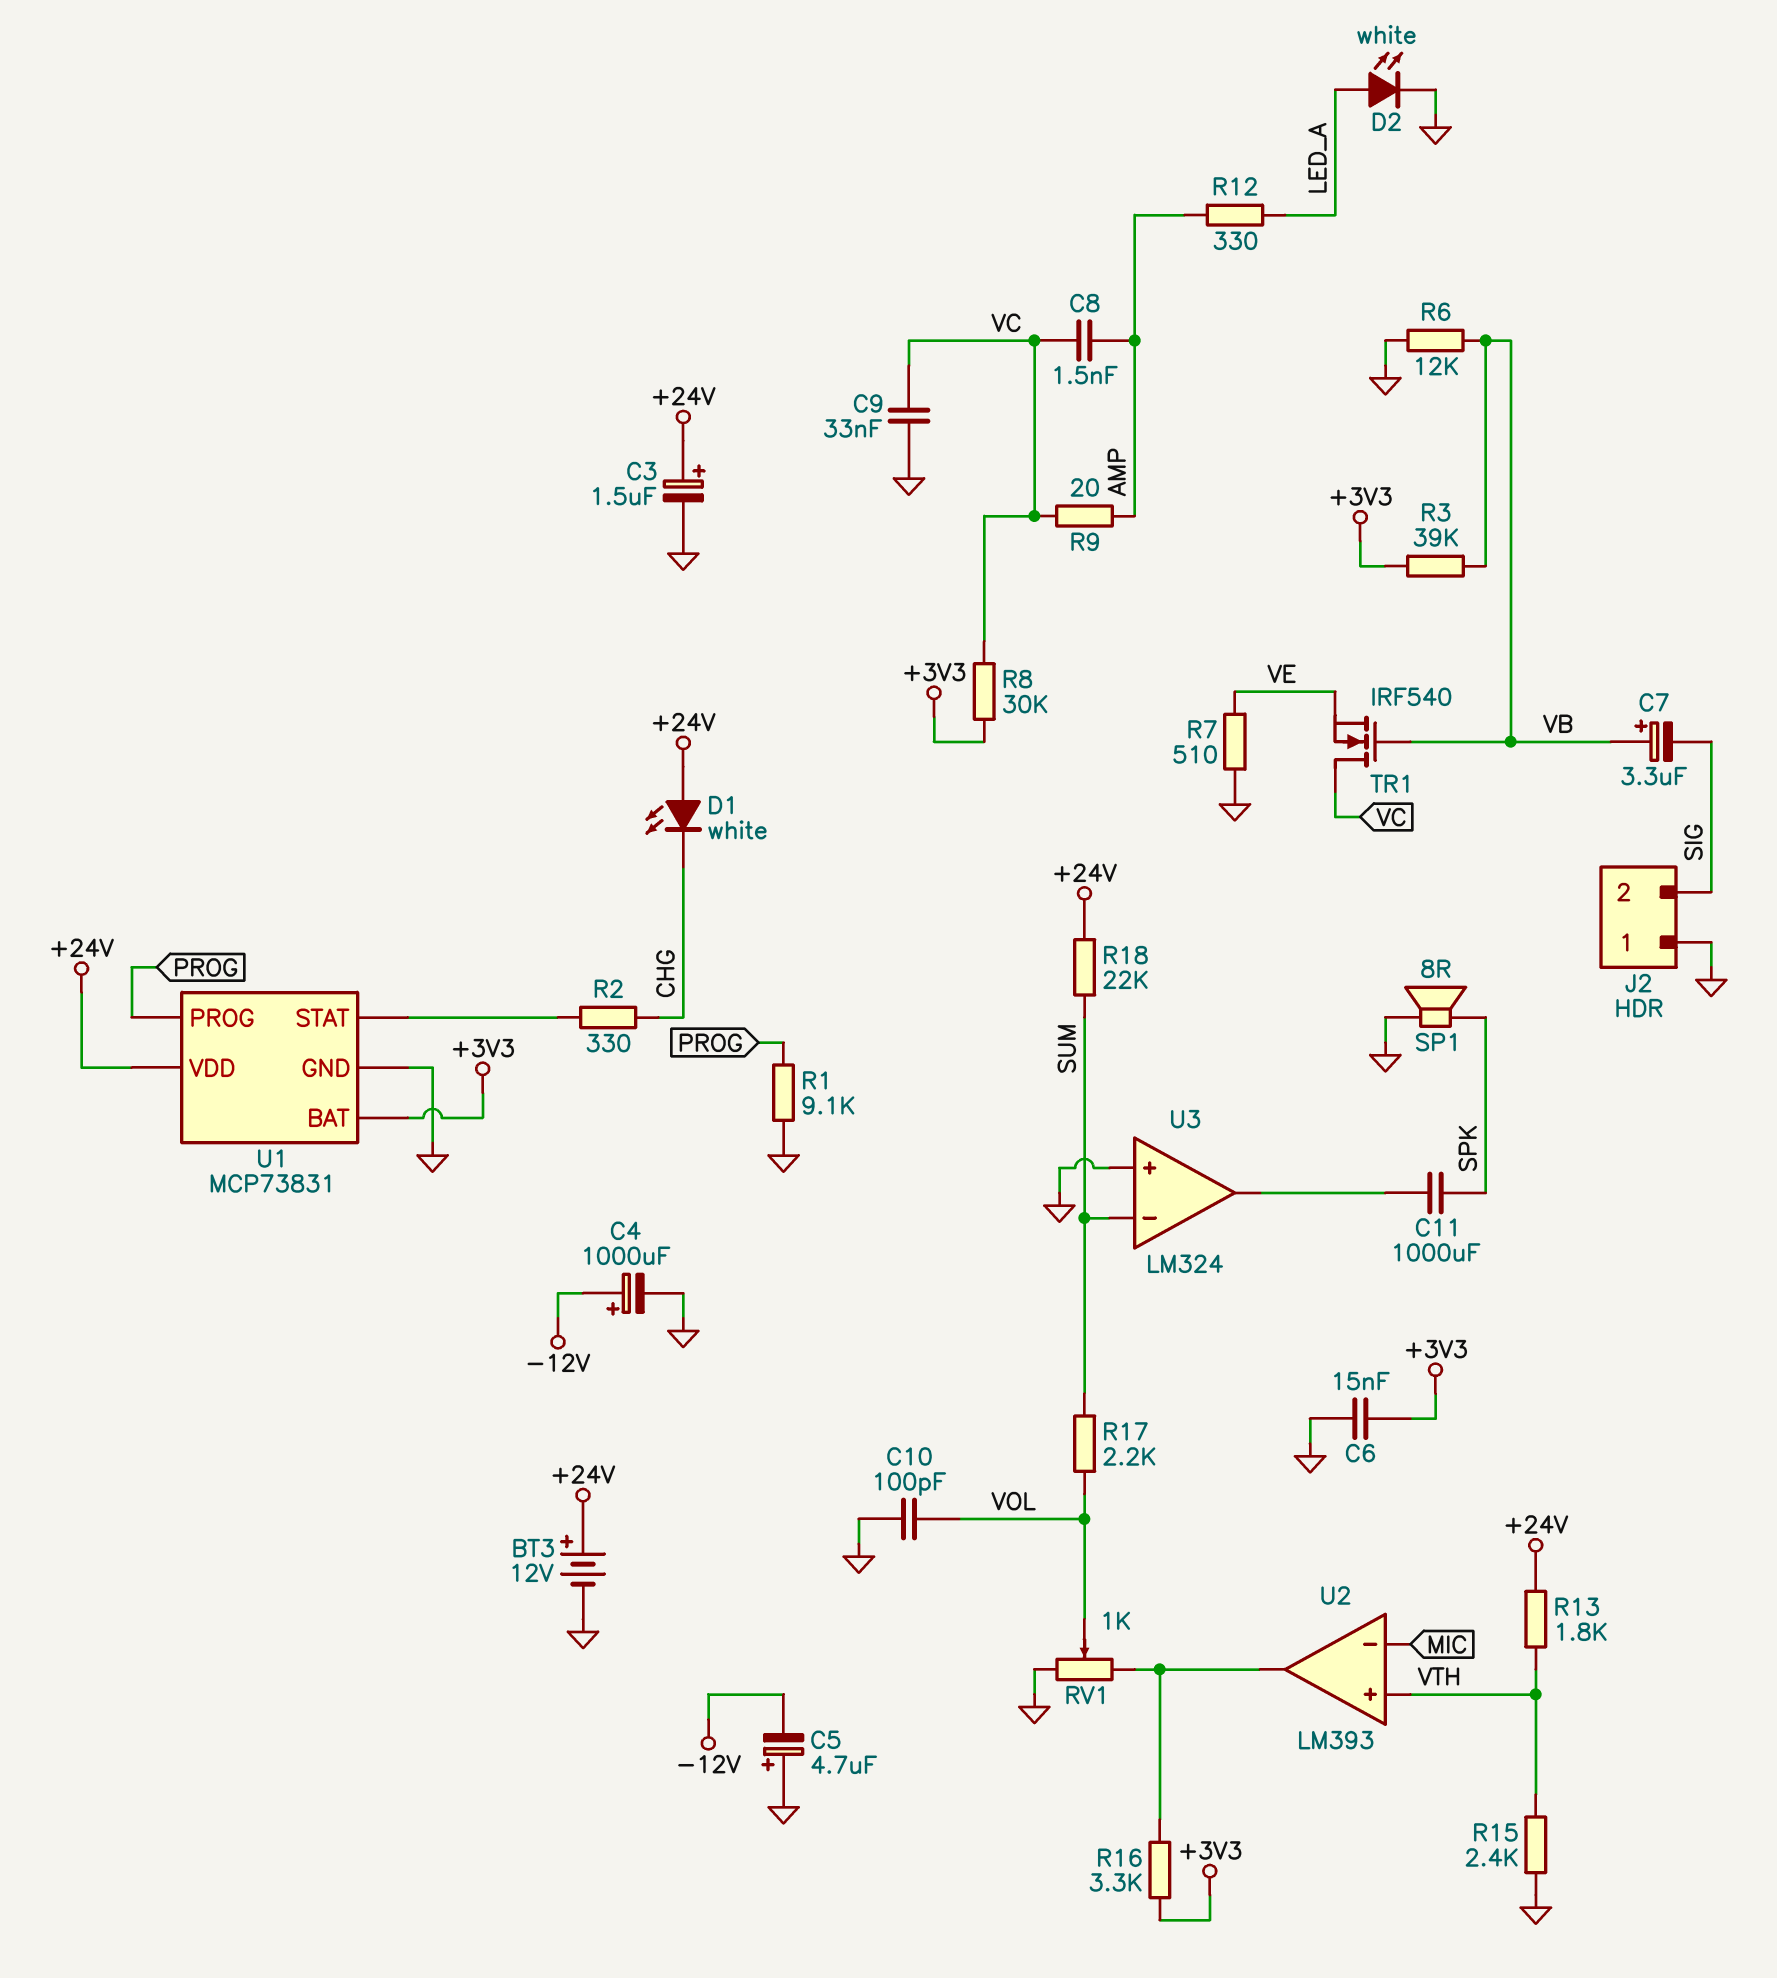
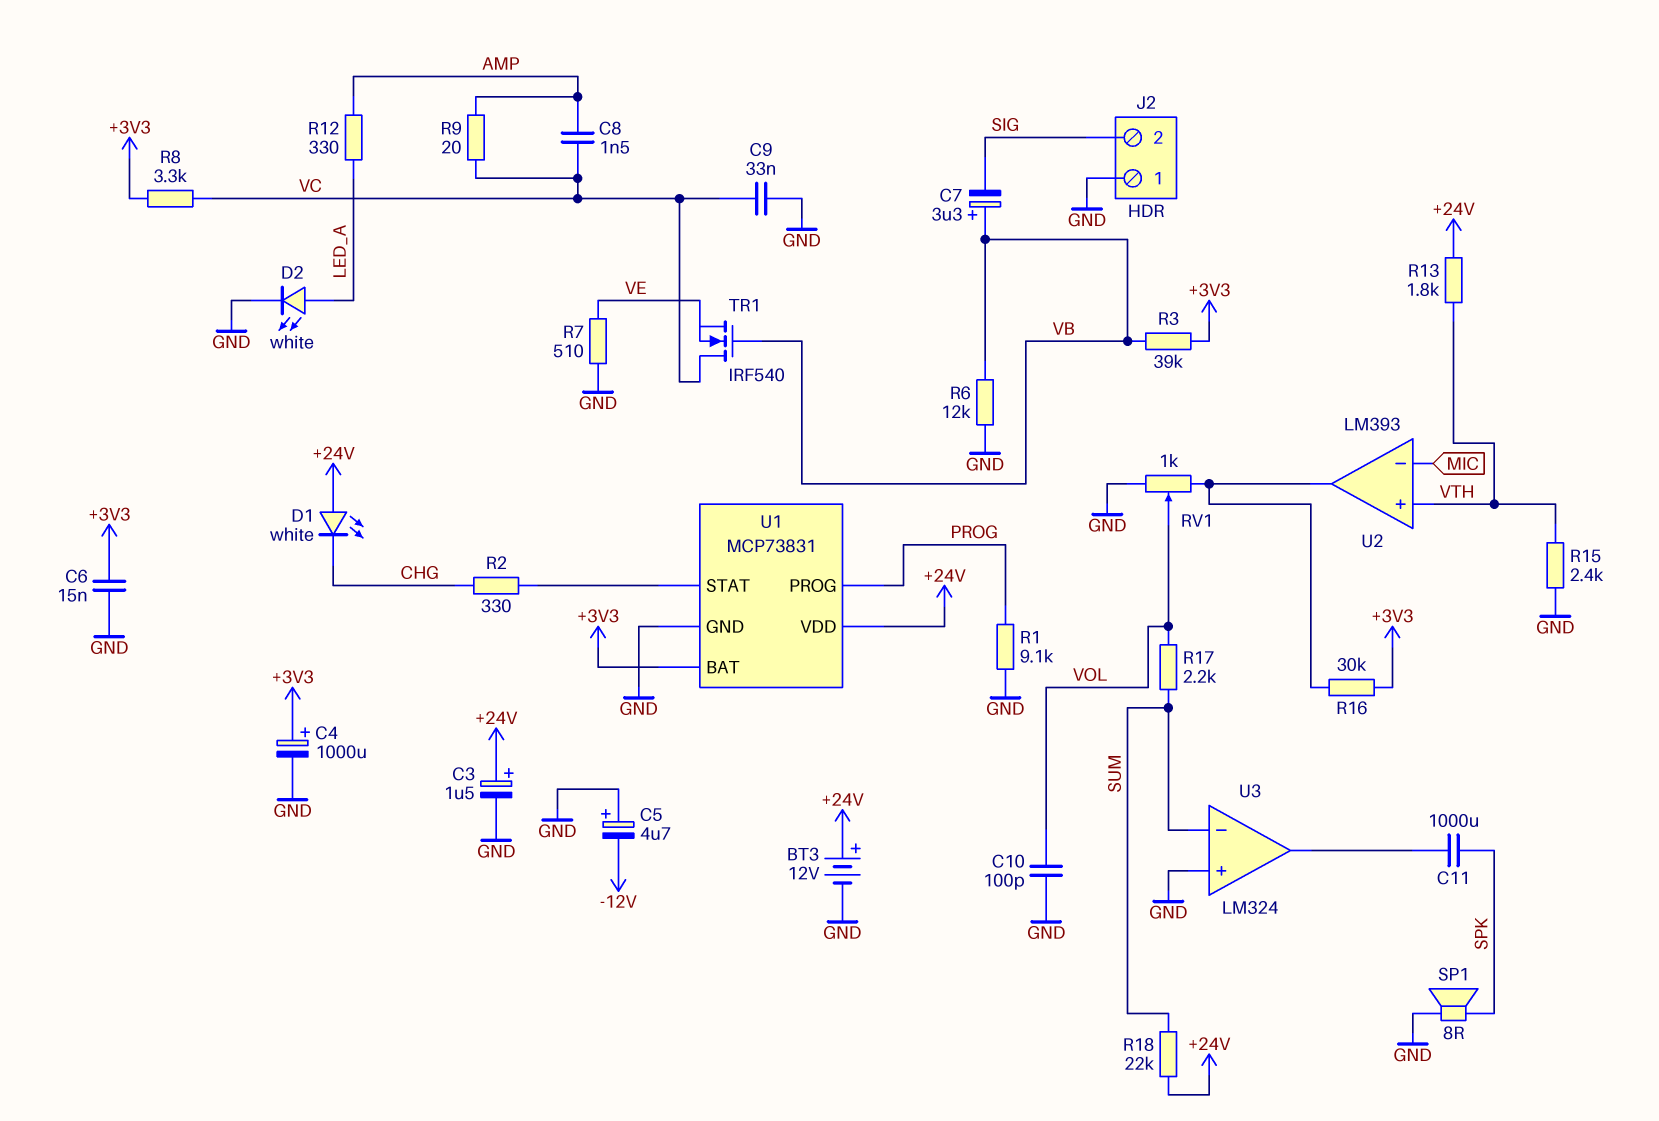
C4: 1000uF (plus -12V, minus GND) -> 1000uF (plus +3V3, minus GND)
R8: 30k (+3V3, VC) -> 3.3k (+3V3, VC)
R16: 3.3k (+3V3, U2/out) -> 30k (+3V3, U2/out)

